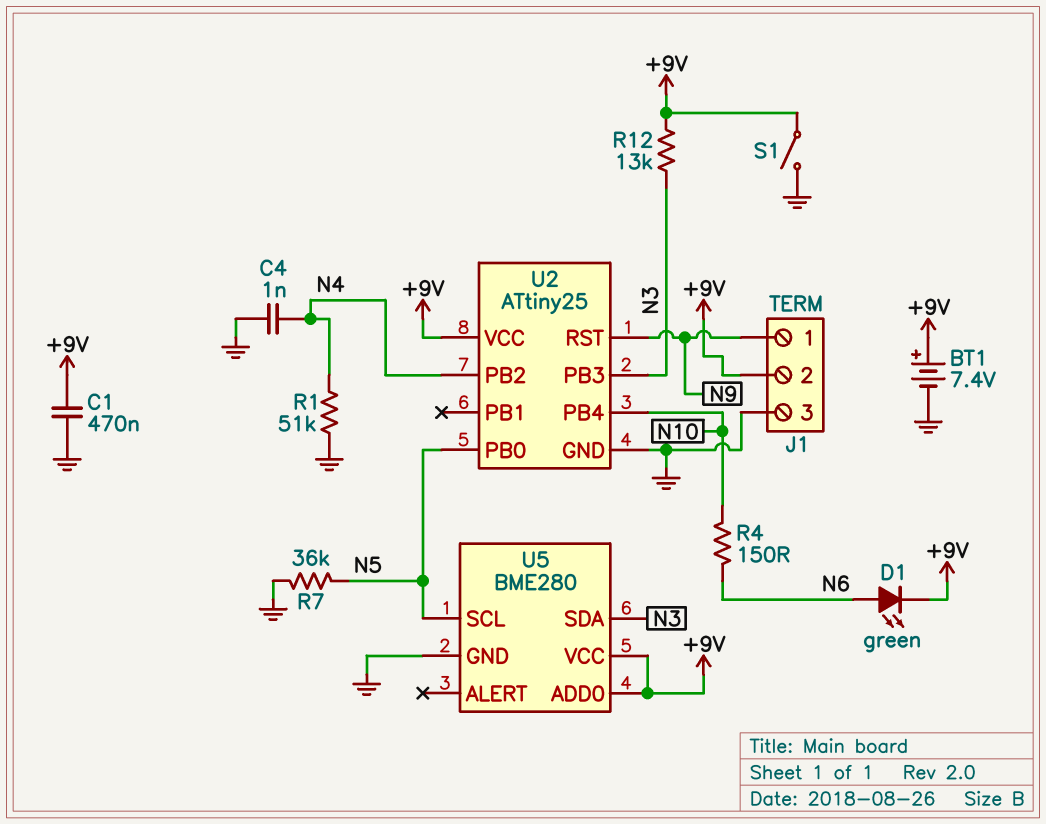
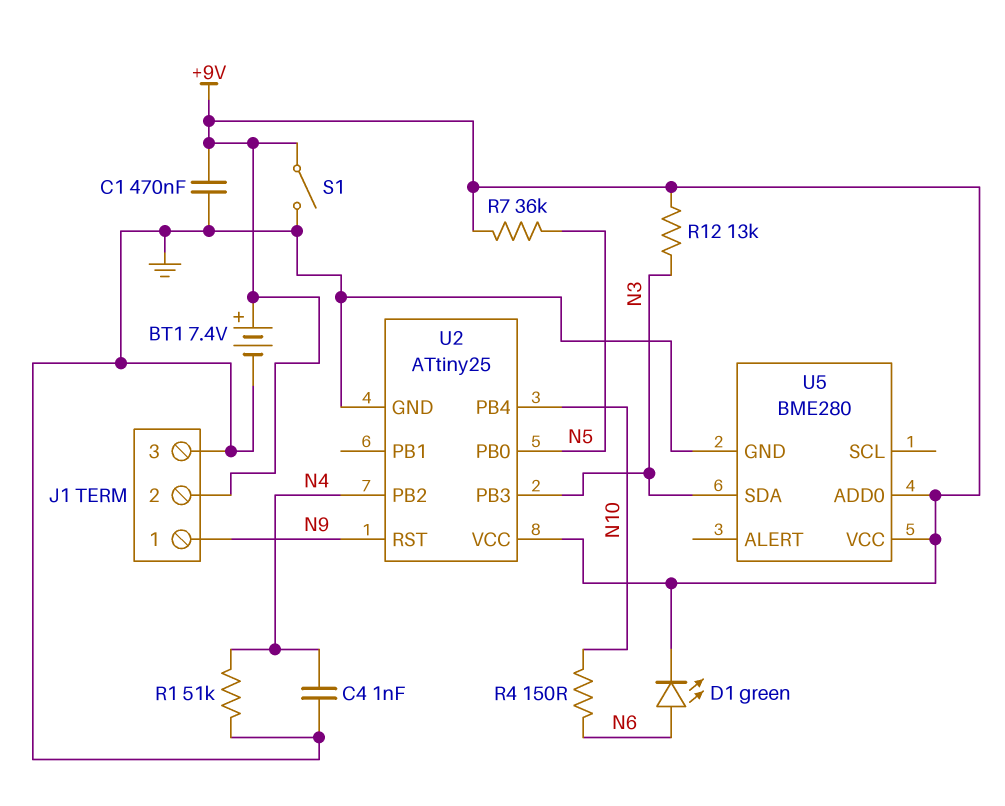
R7: 36k (GND, N5) -> 36k (+9V, N5)
U5 pin SCL: N5 -> none

